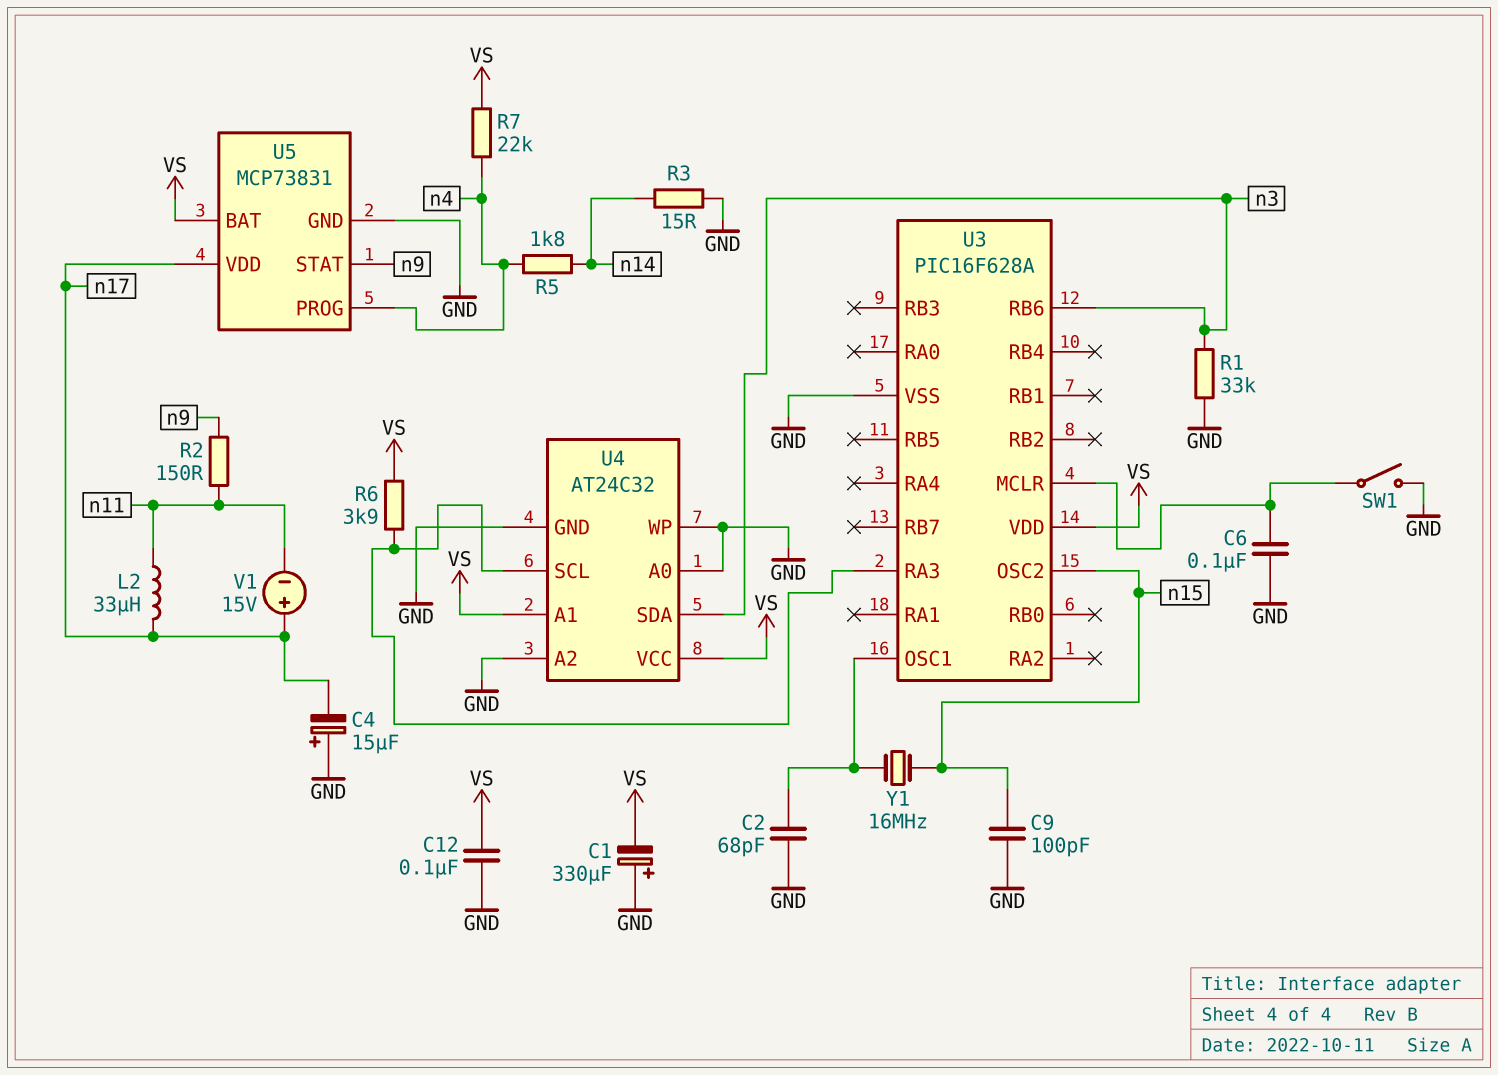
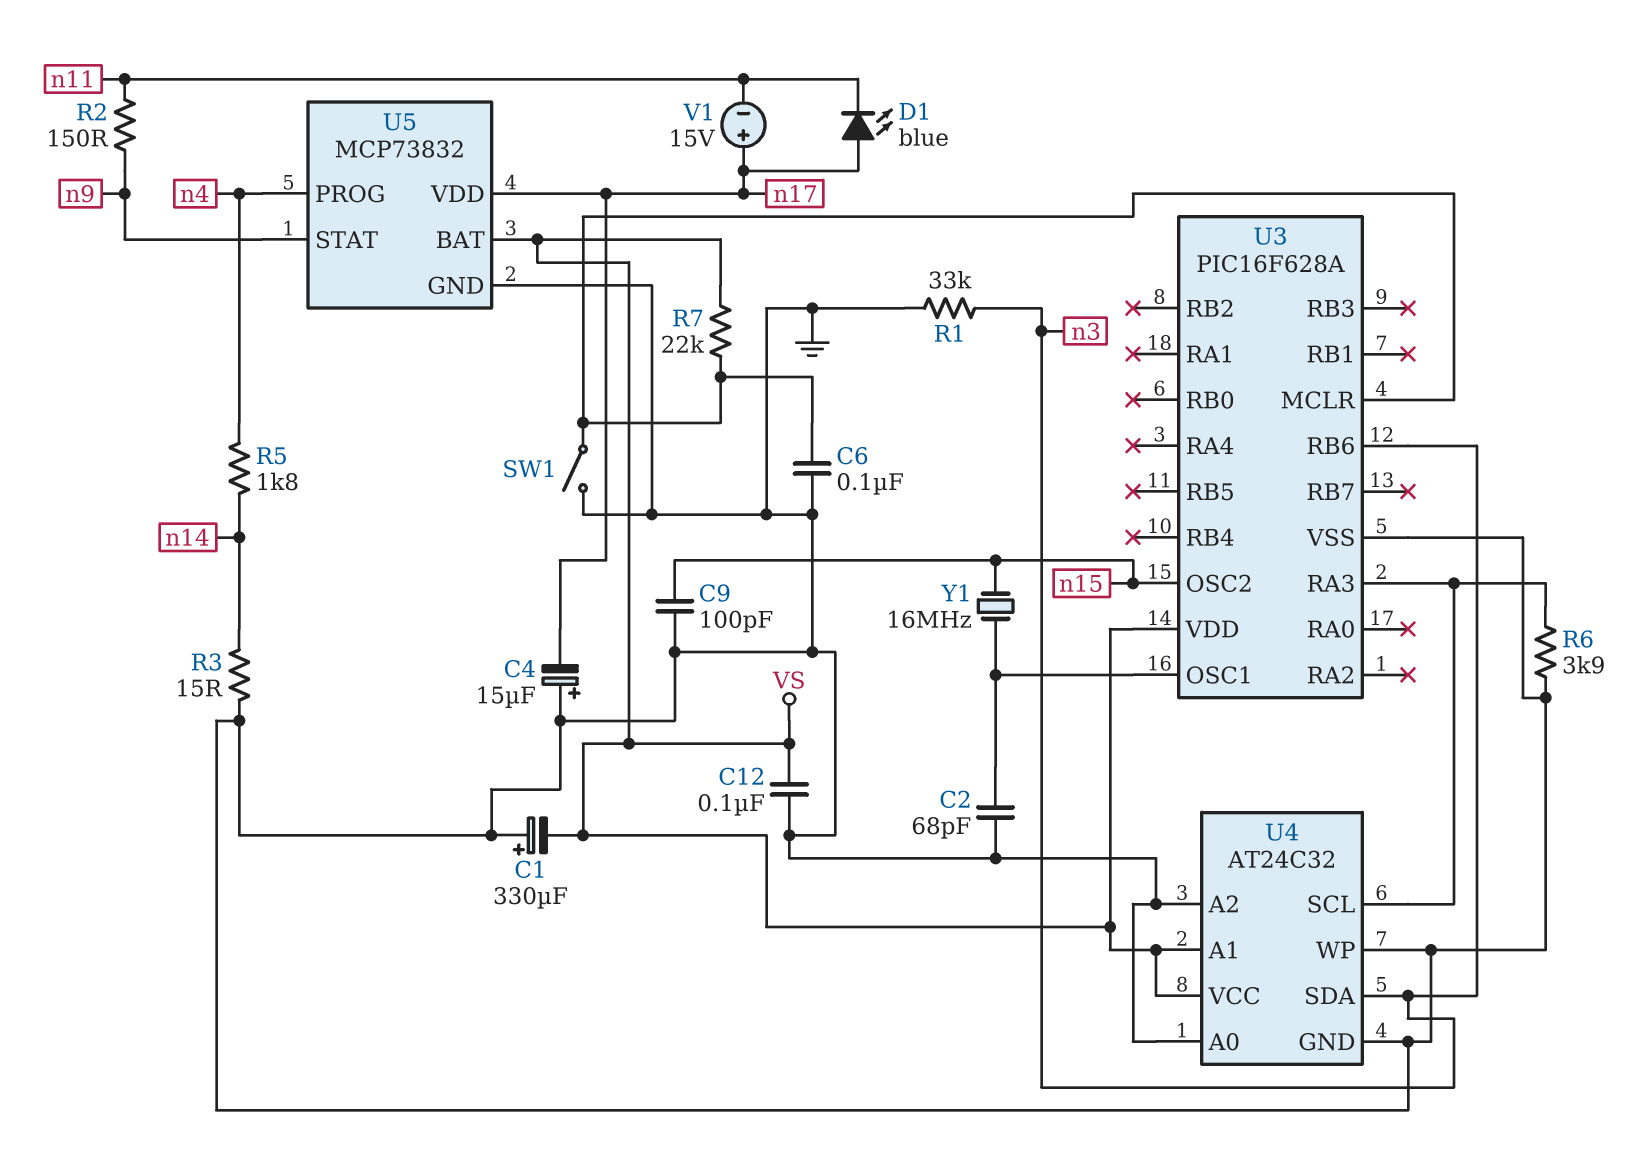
D1: none -> LED blue (A n17, K n11)
L2: 33uH (n11, n17) -> none
R6: 3.9k (U3/RA3, VS) -> 3.9k (GND, U3/RA3)
R7: 22k (VS, n4) -> 22k (U3/MCLR, VS)
U5: MCP73831 -> MCP73832

